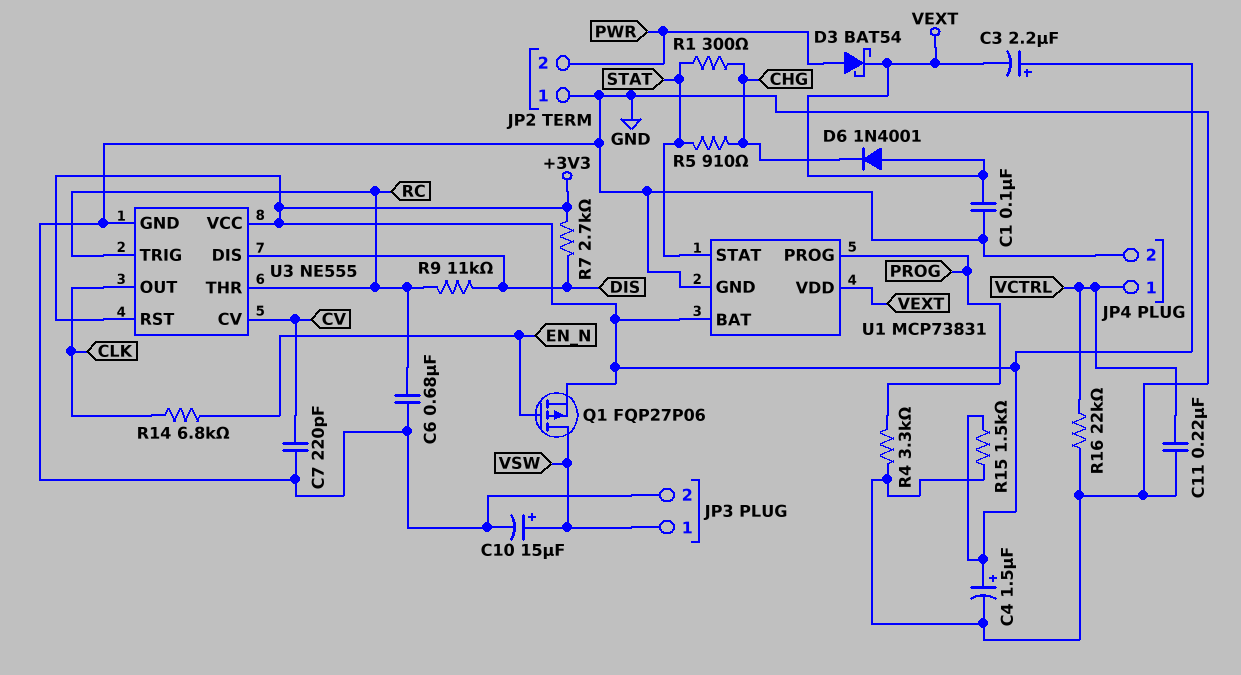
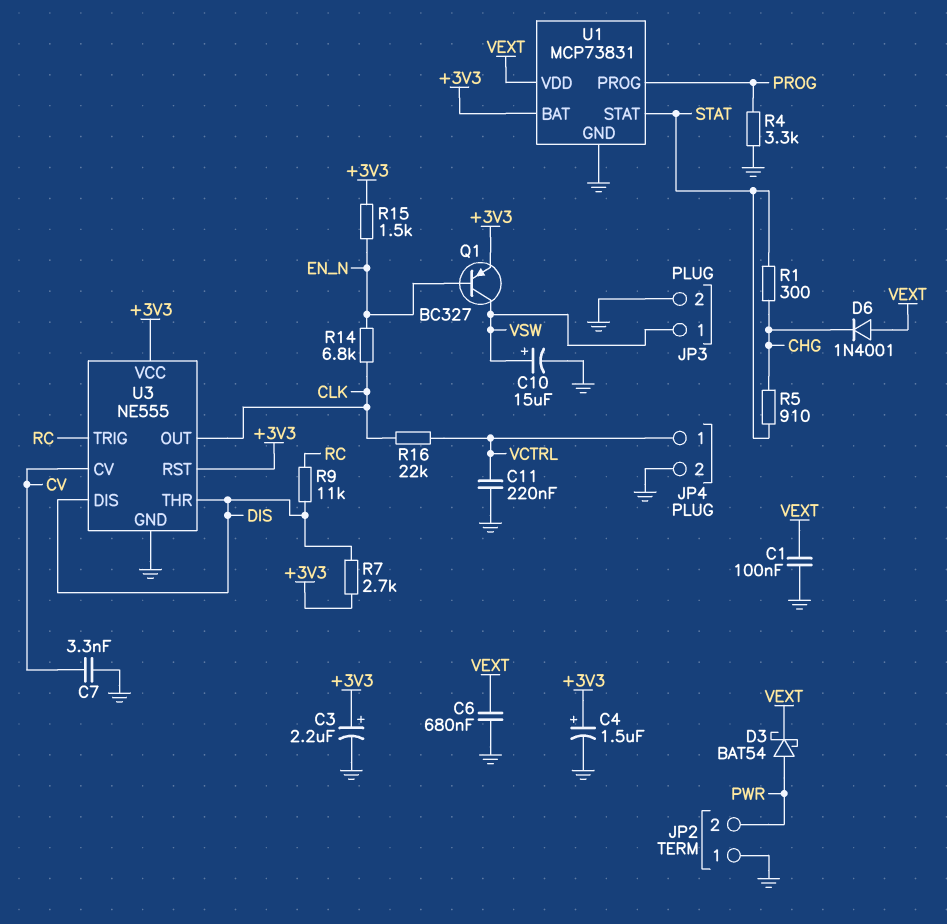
C3: 2.2uF (plus +3V3, minus VEXT) -> 2.2uF (plus +3V3, minus GND)
C6: 680nF (GND, RC) -> 680nF (GND, VEXT)
C7: 220pF (CV, GND) -> 3.3nF (CV, GND)
Q1: PMOS FQP27P06 (G EN_N, D VSW, S +3V3) -> PNP BC327 (B EN_N, C VSW, E +3V3)
R15: 1.5k (+3V3, GND) -> 1.5k (+3V3, EN_N)
R16: 22k (GND, VCTRL) -> 22k (CLK, VCTRL)
U3 pin THR: RC -> DIS

